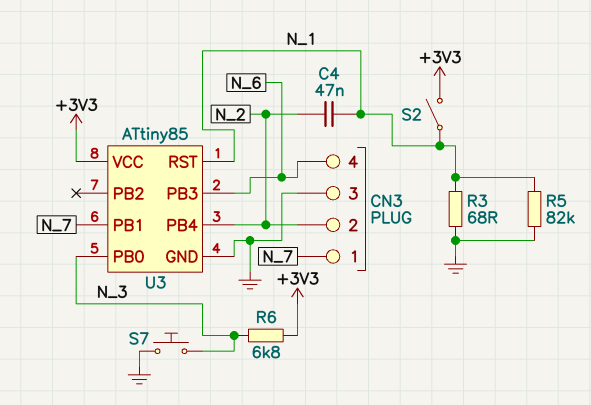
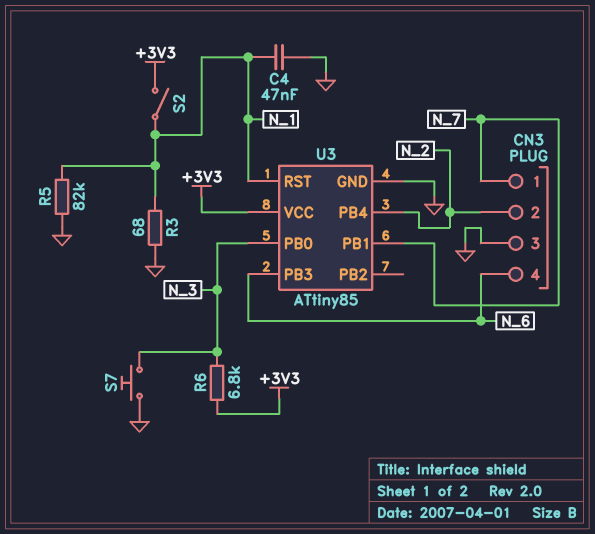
C4: 47nF (N_1, N_2) -> 47nF (GND, N_1)

